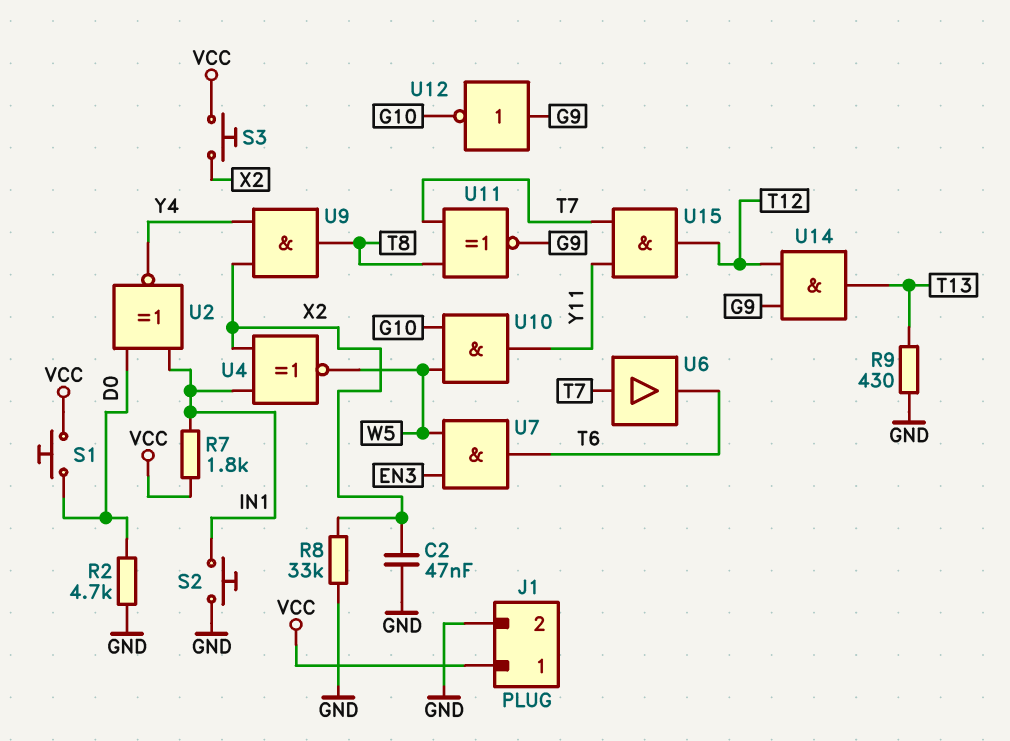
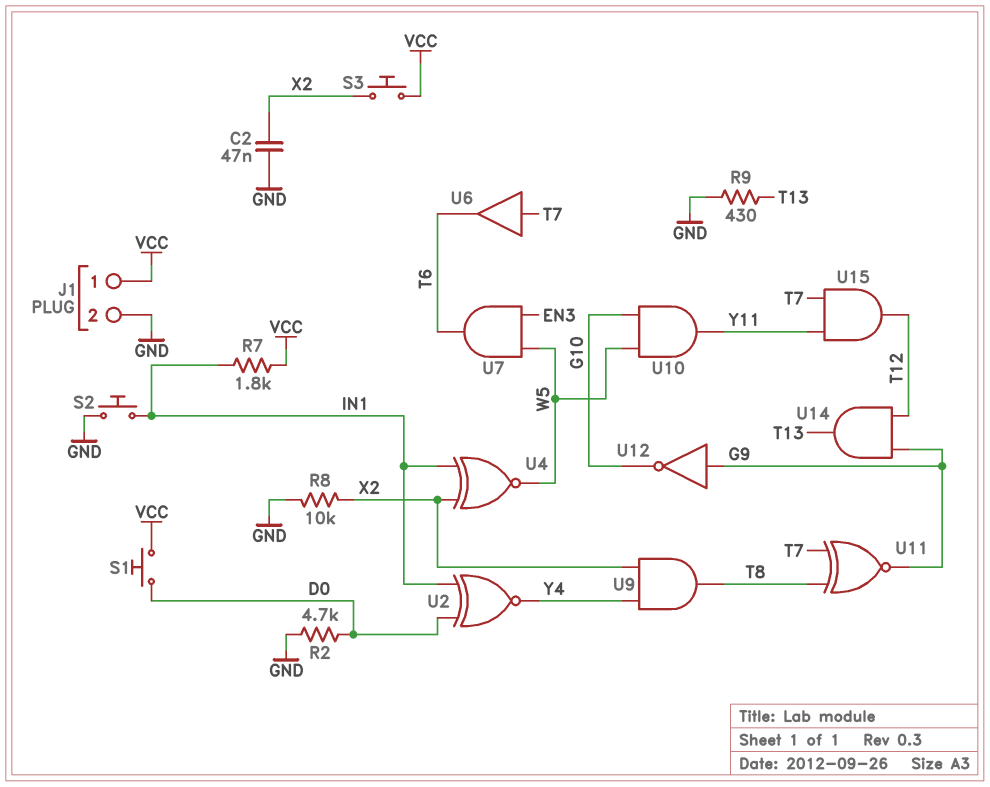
R8: 33k (GND, X2) -> 10k (GND, X2)

